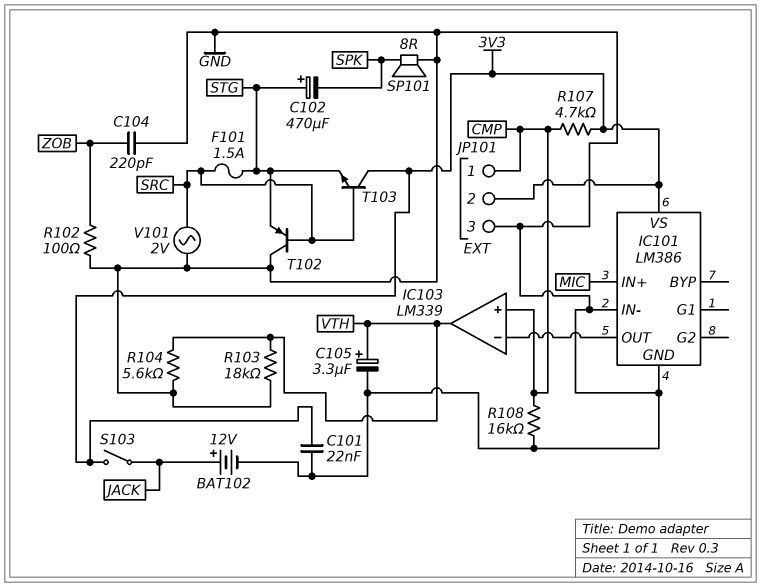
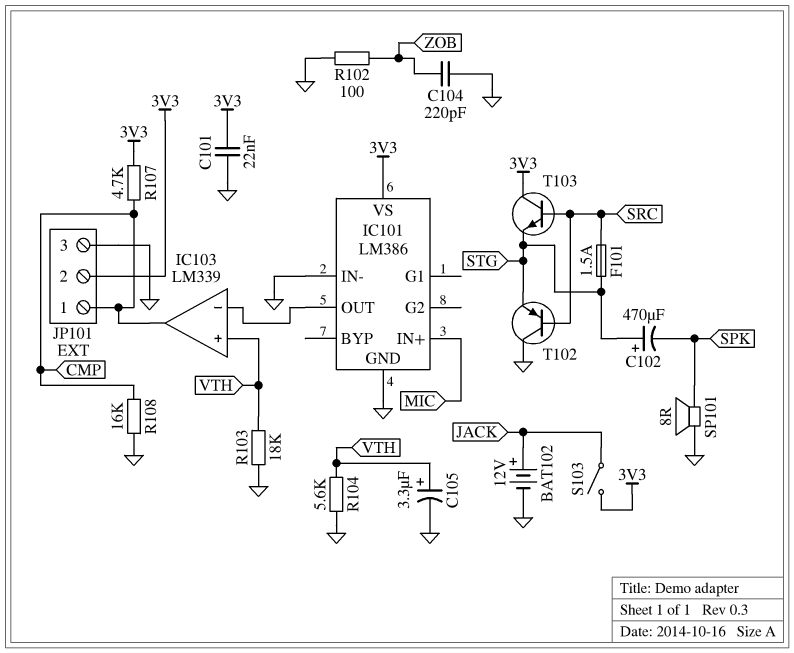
IC103 pin in+: CMP -> VTH
IC103 pin out: VTH -> CMP
V101: AC 2V (GND, SRC) -> none

